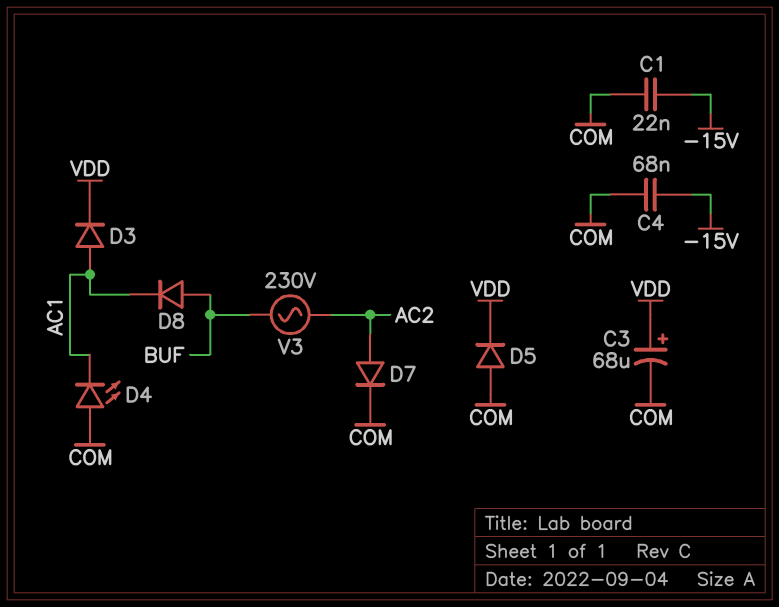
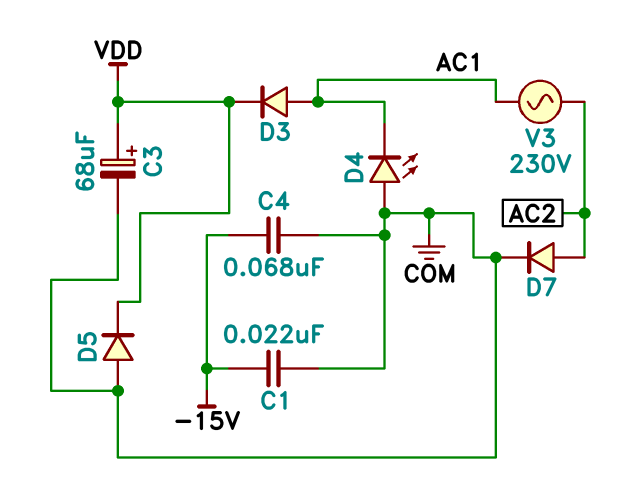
D8: diode (A BUF, K AC1) -> none
V3: AC 230V (AC2, BUF) -> AC 230V (AC1, AC2)

